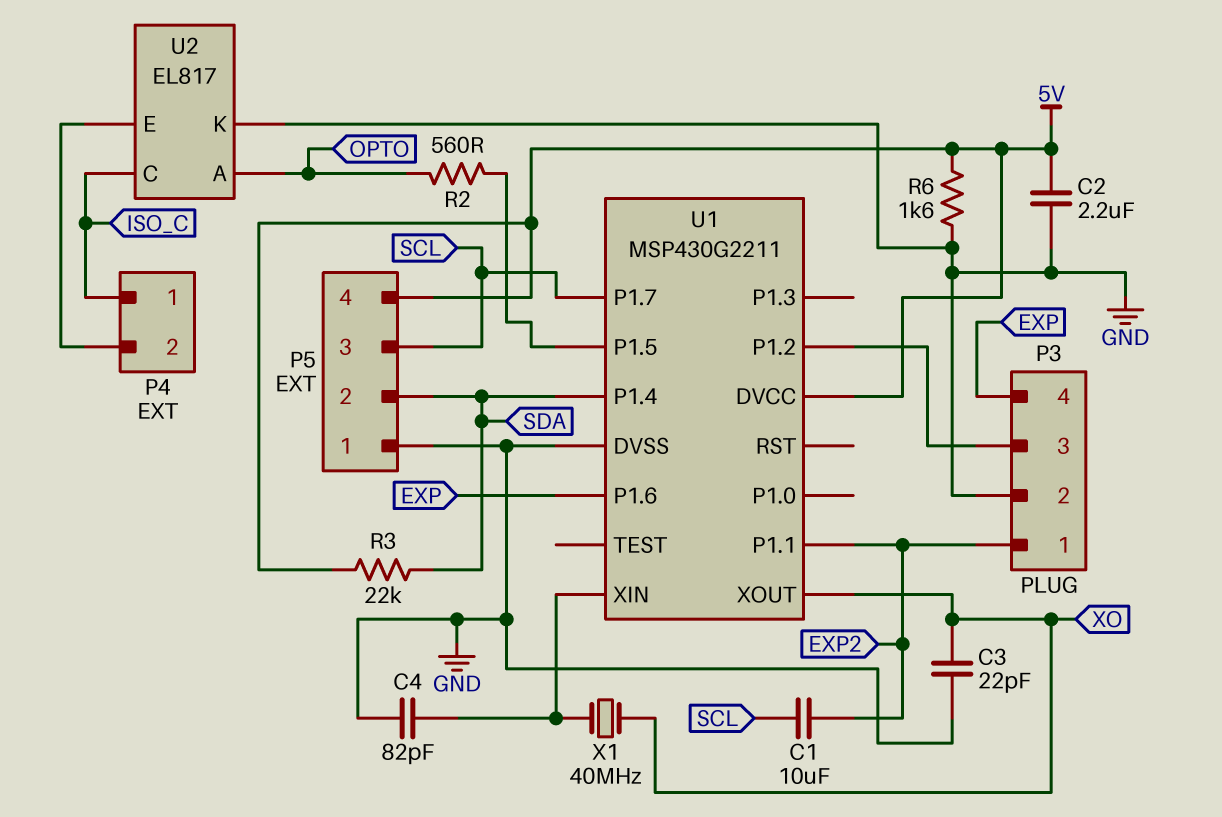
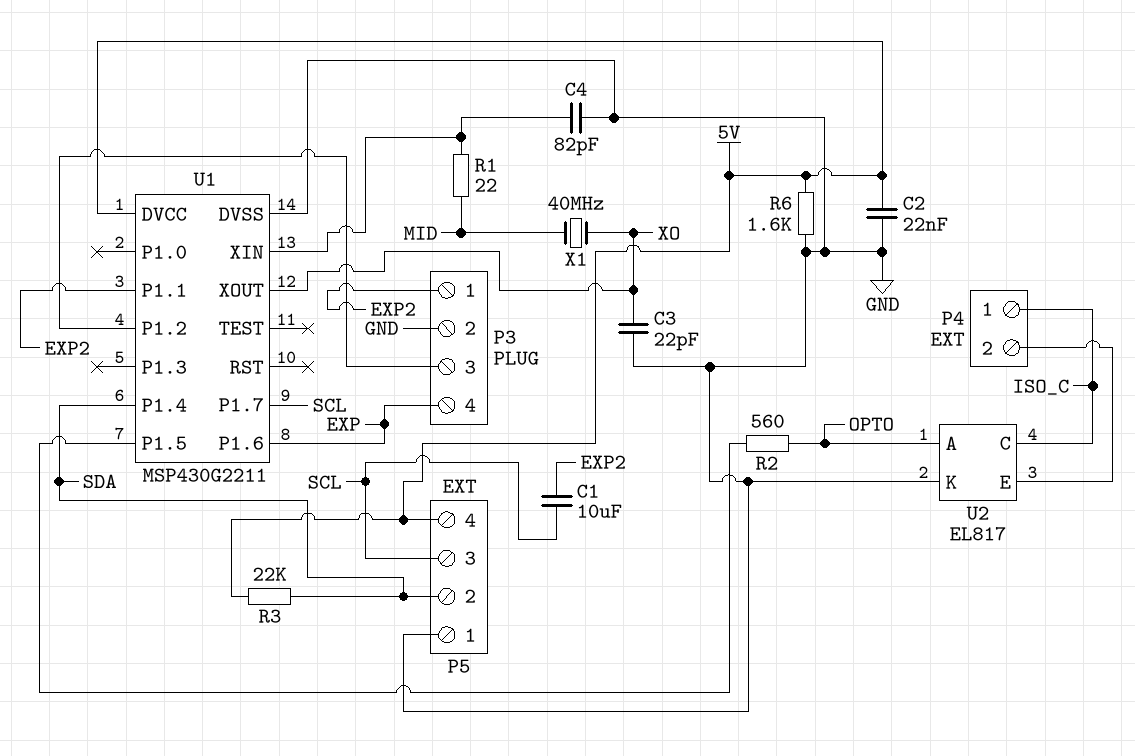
C2: 2.2uF (5V, GND) -> 22nF (5V, GND)
R1: none -> 22 (MID, U1/XIN)
X1: 40MHz (U1/XIN, XO) -> 40MHz (MID, XO)

